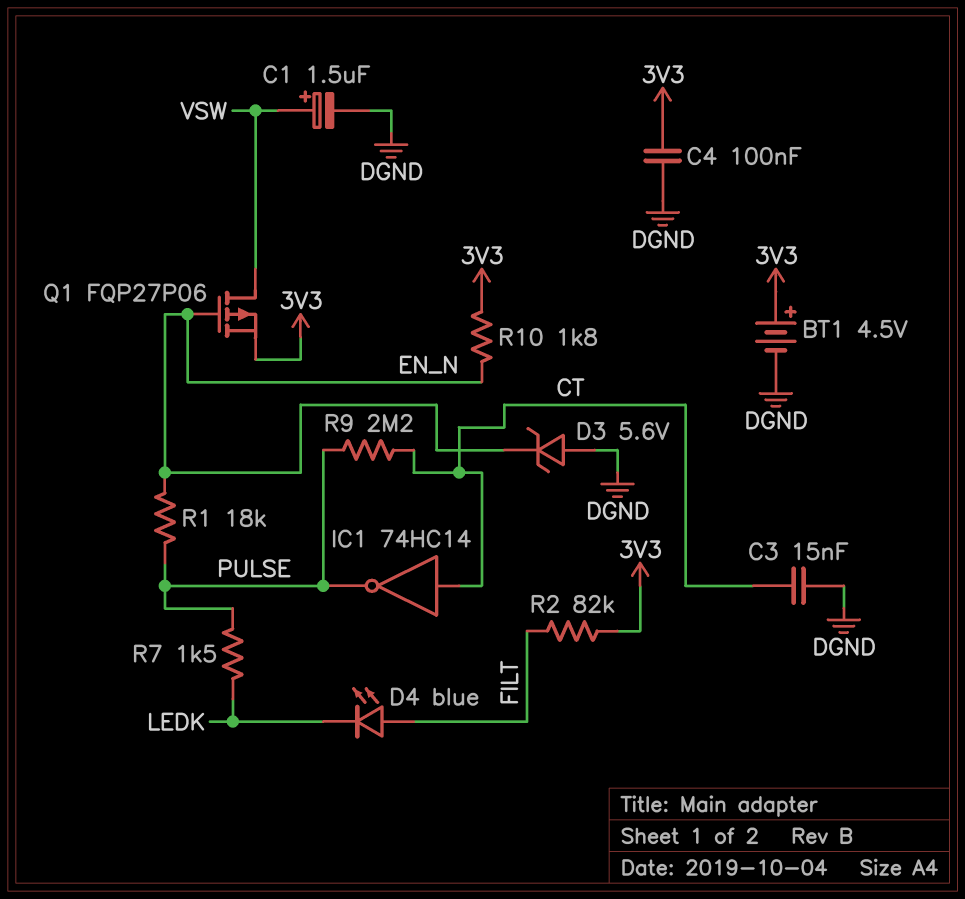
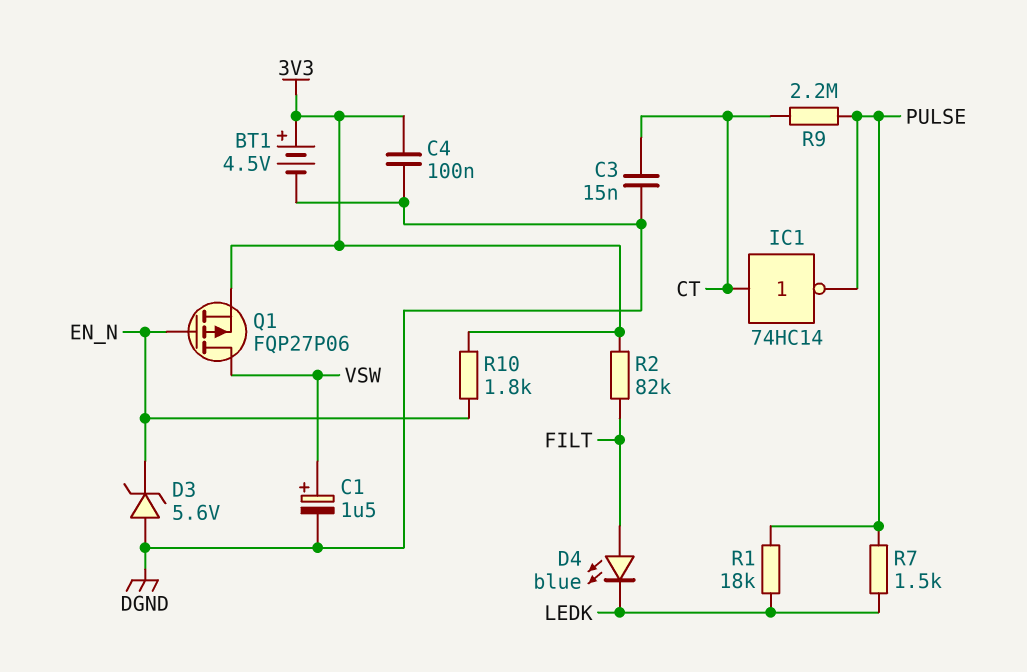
R1: 18k (EN_N, PULSE) -> 18k (LEDK, PULSE)

